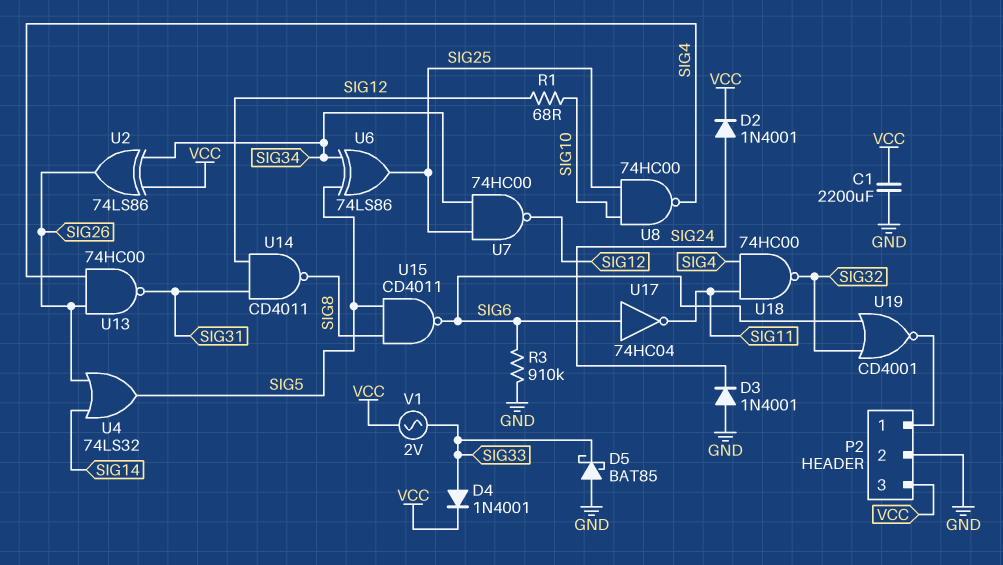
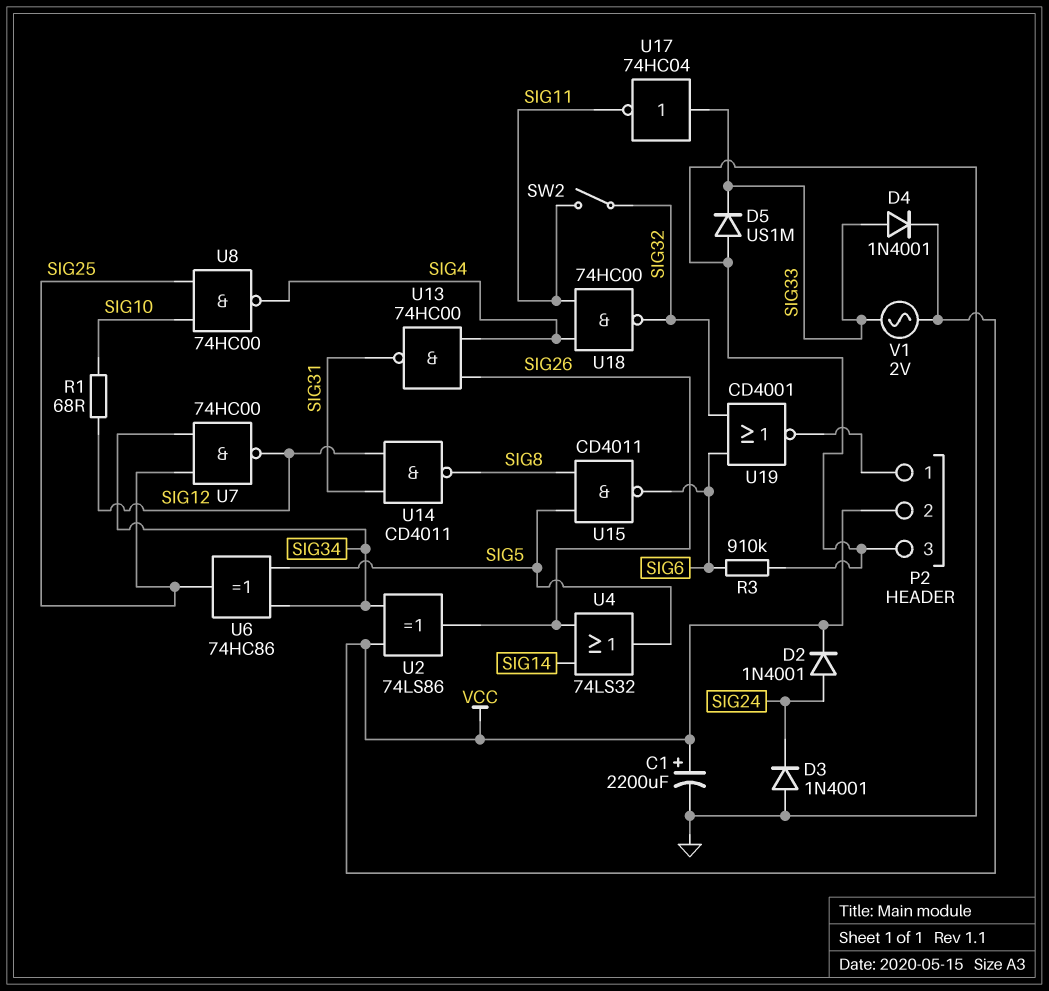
C1: 2200uF (GND, VCC) -> 2200uF (plus VCC, minus GND)
D5: schottky BAT85 (A GND, K SIG33) -> diode US1M (A GND, K SIG33)
P2 pin 2: GND -> VCC
P2 pin 3: VCC -> GND
SW2: none -> switch (SIG11, SIG32)
U6: XOR 74LS86 (in SIG5, in SIG34, out SIG25) -> XOR 74HC86 (in SIG5, in SIG34, out SIG25)
U17: NOT 74HC04 (in SIG6, out SIG11) -> NOT 74HC04 (in SIG33, out SIG11)

